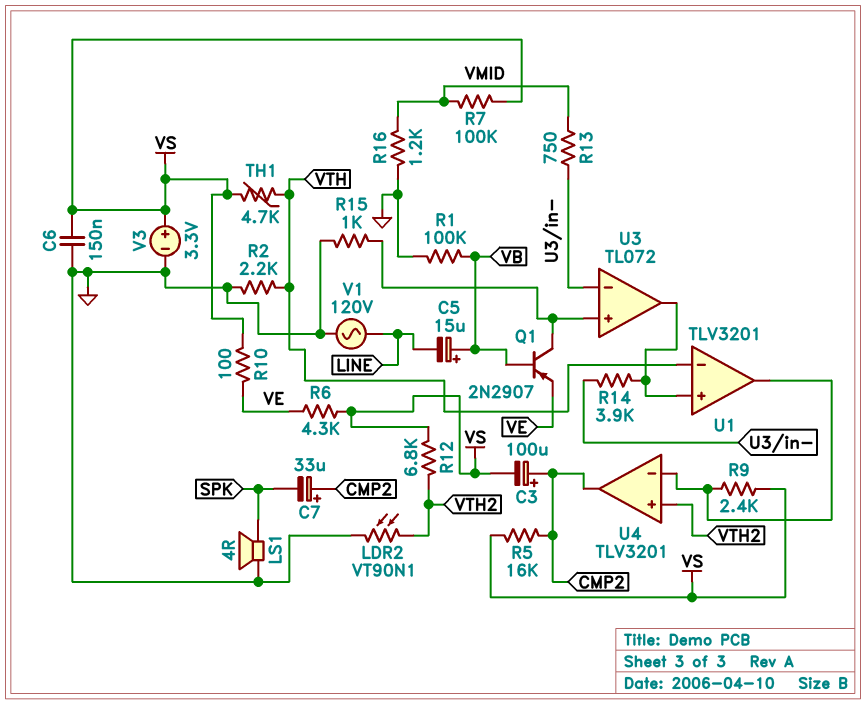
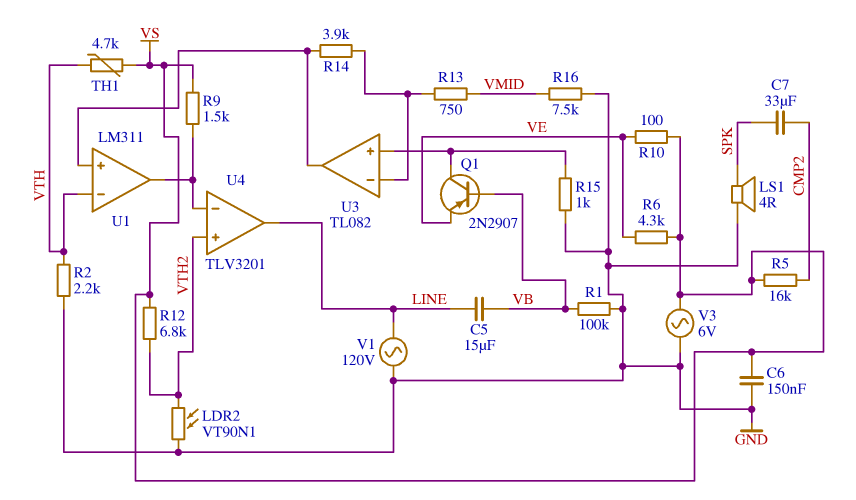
C3: 100uF (plus CMP2, minus VS) -> none
C5: 15uF (plus VB, minus LINE) -> 15uF (LINE, VB)
C7: 33uF (plus CMP2, minus SPK) -> 33uF (CMP2, SPK)
R7: 100k (VMID, VS) -> none
R9: 2.4k (U1/out, VS) -> 1.5k (U1/out, VS)
R16: 1.2k (GND, VMID) -> 7.5k (GND, VMID)
U1: TLV3201 -> LM311
U3: TL072 -> TL082
U4 pin out: CMP2 -> LINE
V3: 3.3V (plus VS, minus GND) -> AC 6V (GND, VS)

